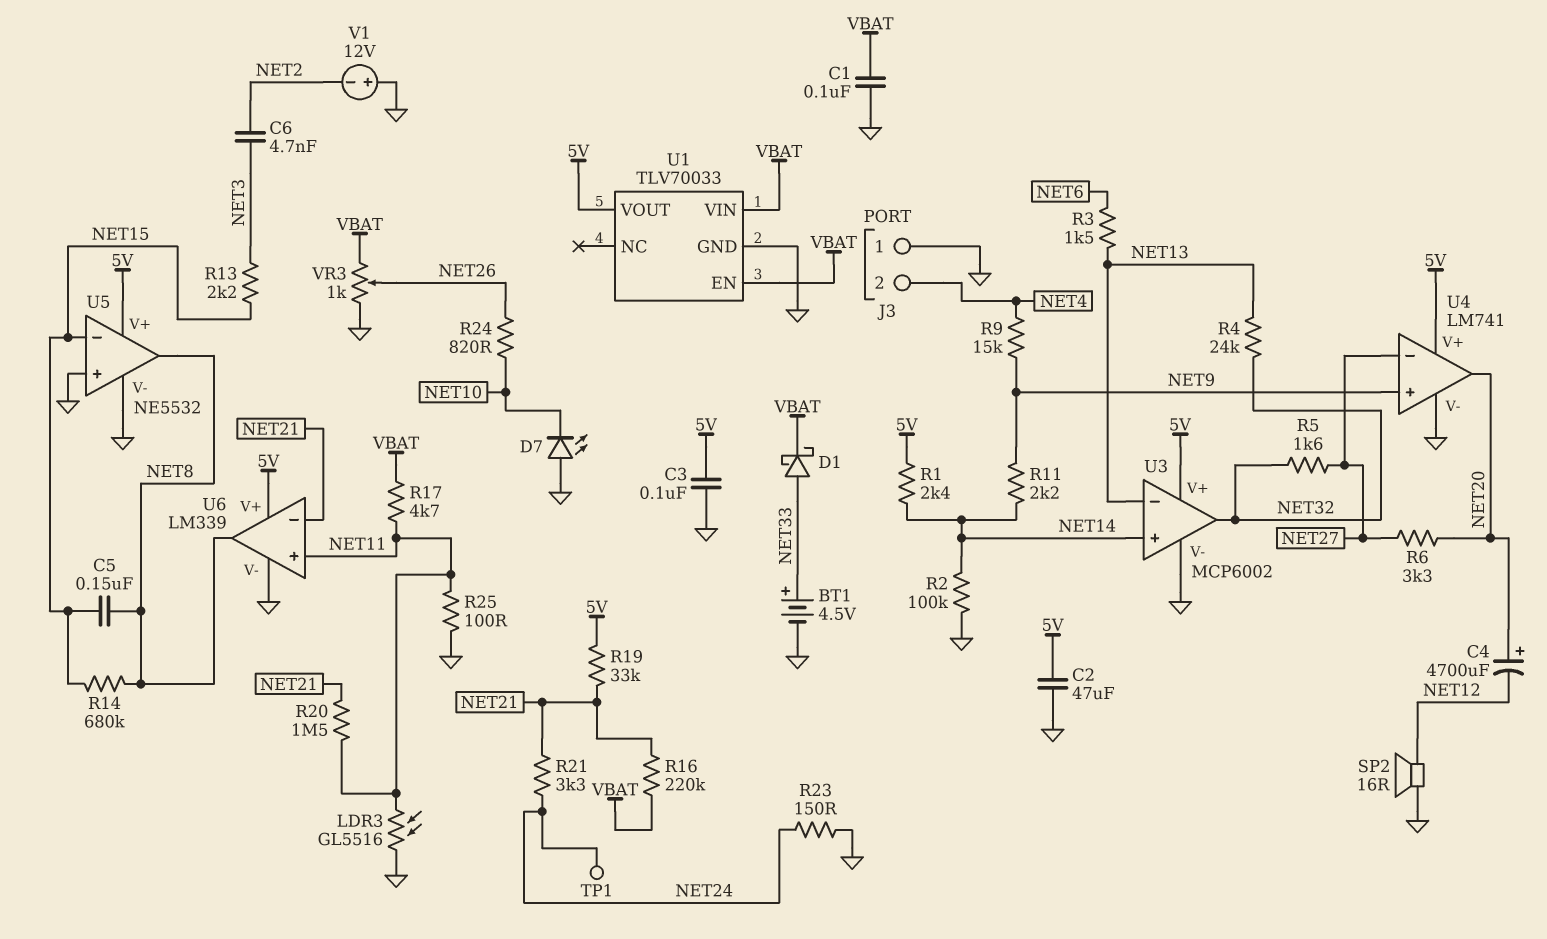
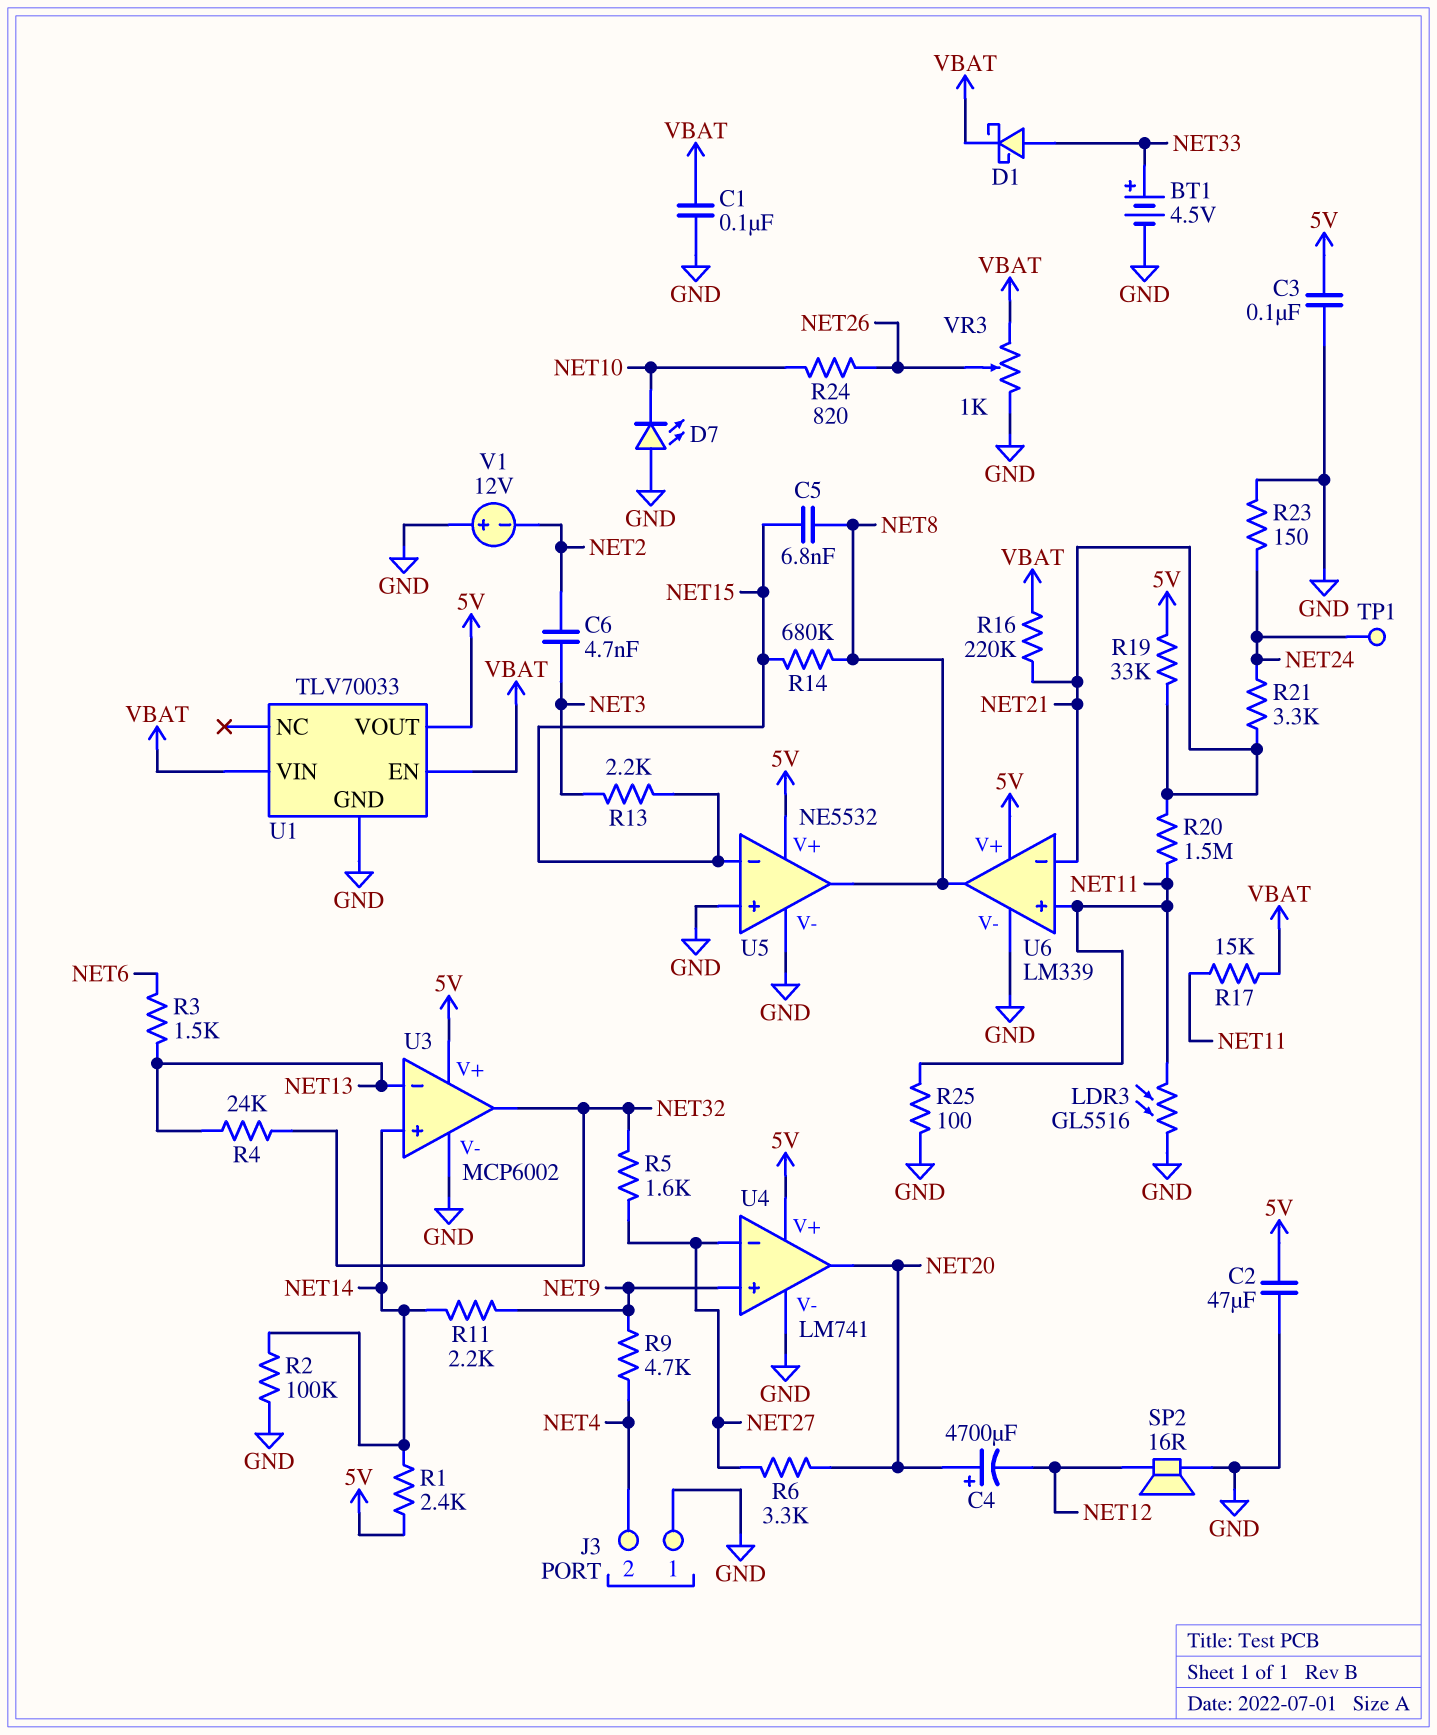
C5: 150nF (NET8, NET15) -> 6.8nF (NET8, NET15)
R9: 15k (NET4, NET9) -> 4.7k (NET4, NET9)
R17: 4.7k (NET11, VBAT) -> 15k (NET11, VBAT)

